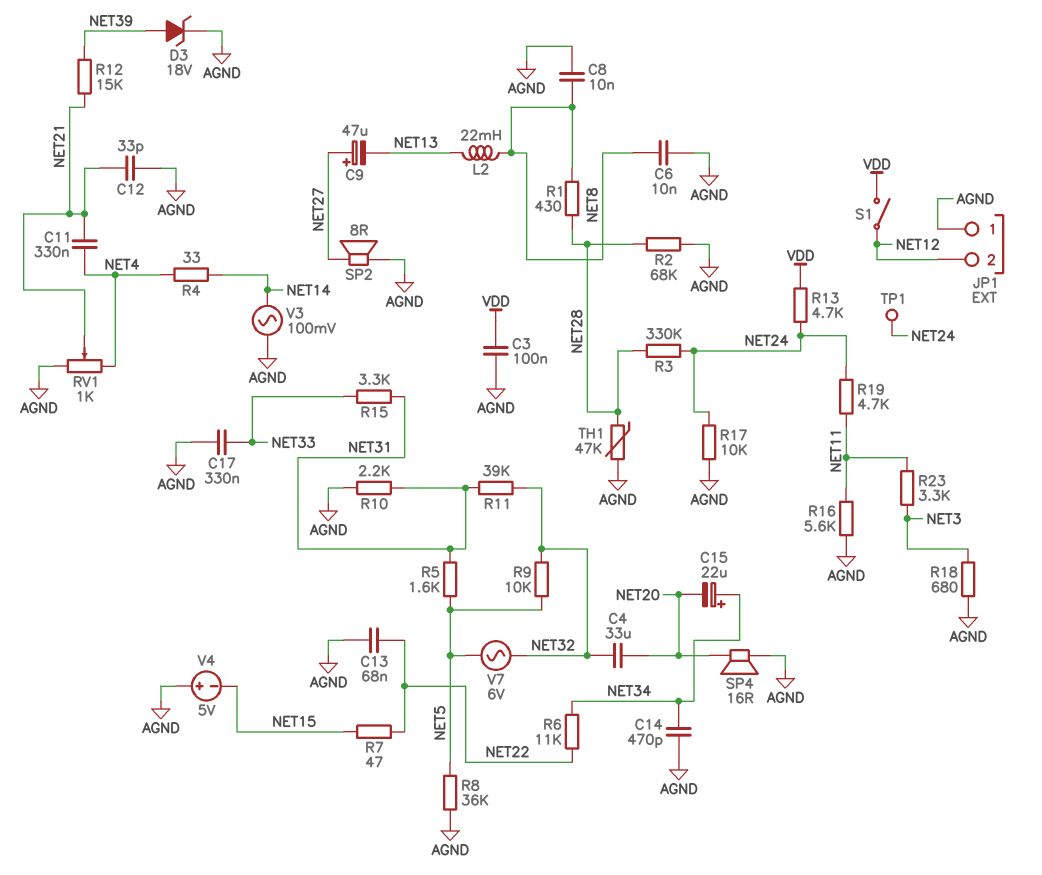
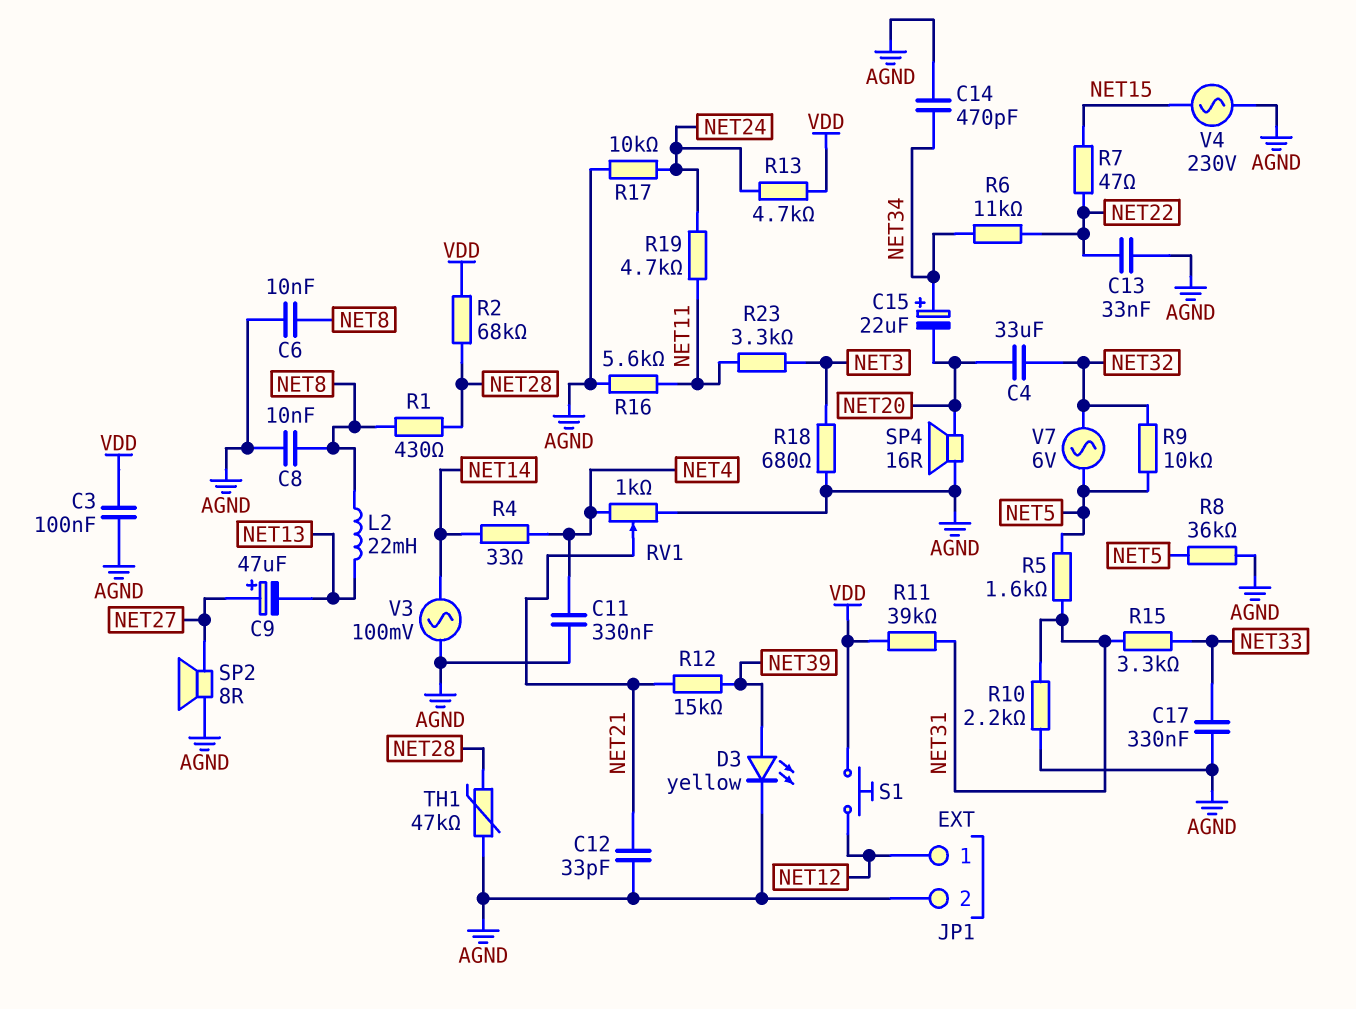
C11: 330nF (NET4, NET21) -> 330nF (AGND, NET4)
C13: 68nF (AGND, NET22) -> 33nF (AGND, NET22)
D3: zener 18V (A NET39, K AGND) -> LED yellow (A NET39, K AGND)
JP1 pin 1: AGND -> NET12
JP1 pin 2: NET12 -> AGND
R2: 68k (AGND, NET28) -> 68k (NET28, VDD)
R3: 330k (NET24, NET28) -> none
R11: 39k (NET31, NET32) -> 39k (NET31, VDD)
S1: switch (NET12, VDD) -> button (NET12, VDD)
TP1: test point (NET24) -> none
V4: 5V (plus AGND, minus NET15) -> AC 230V (AGND, NET15)

